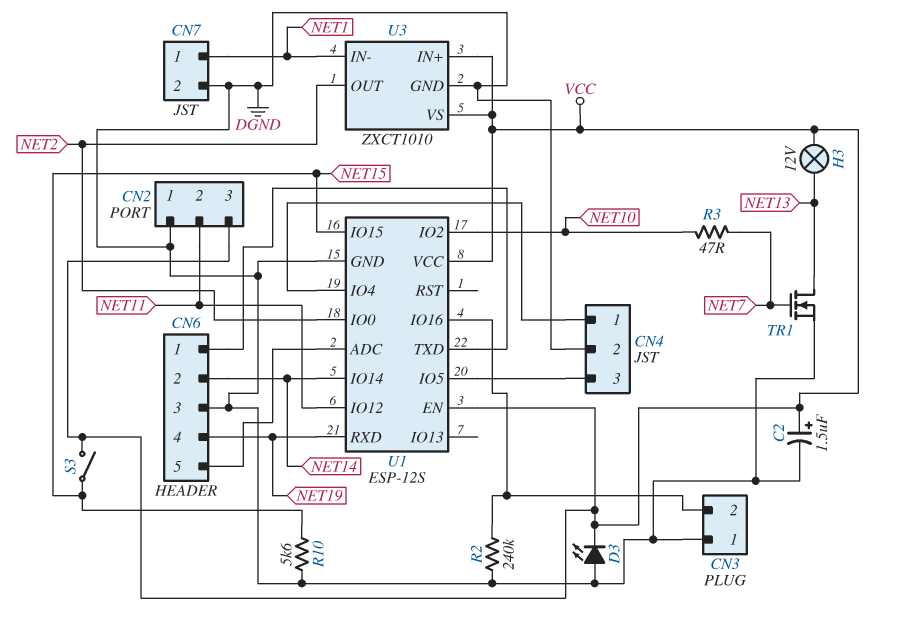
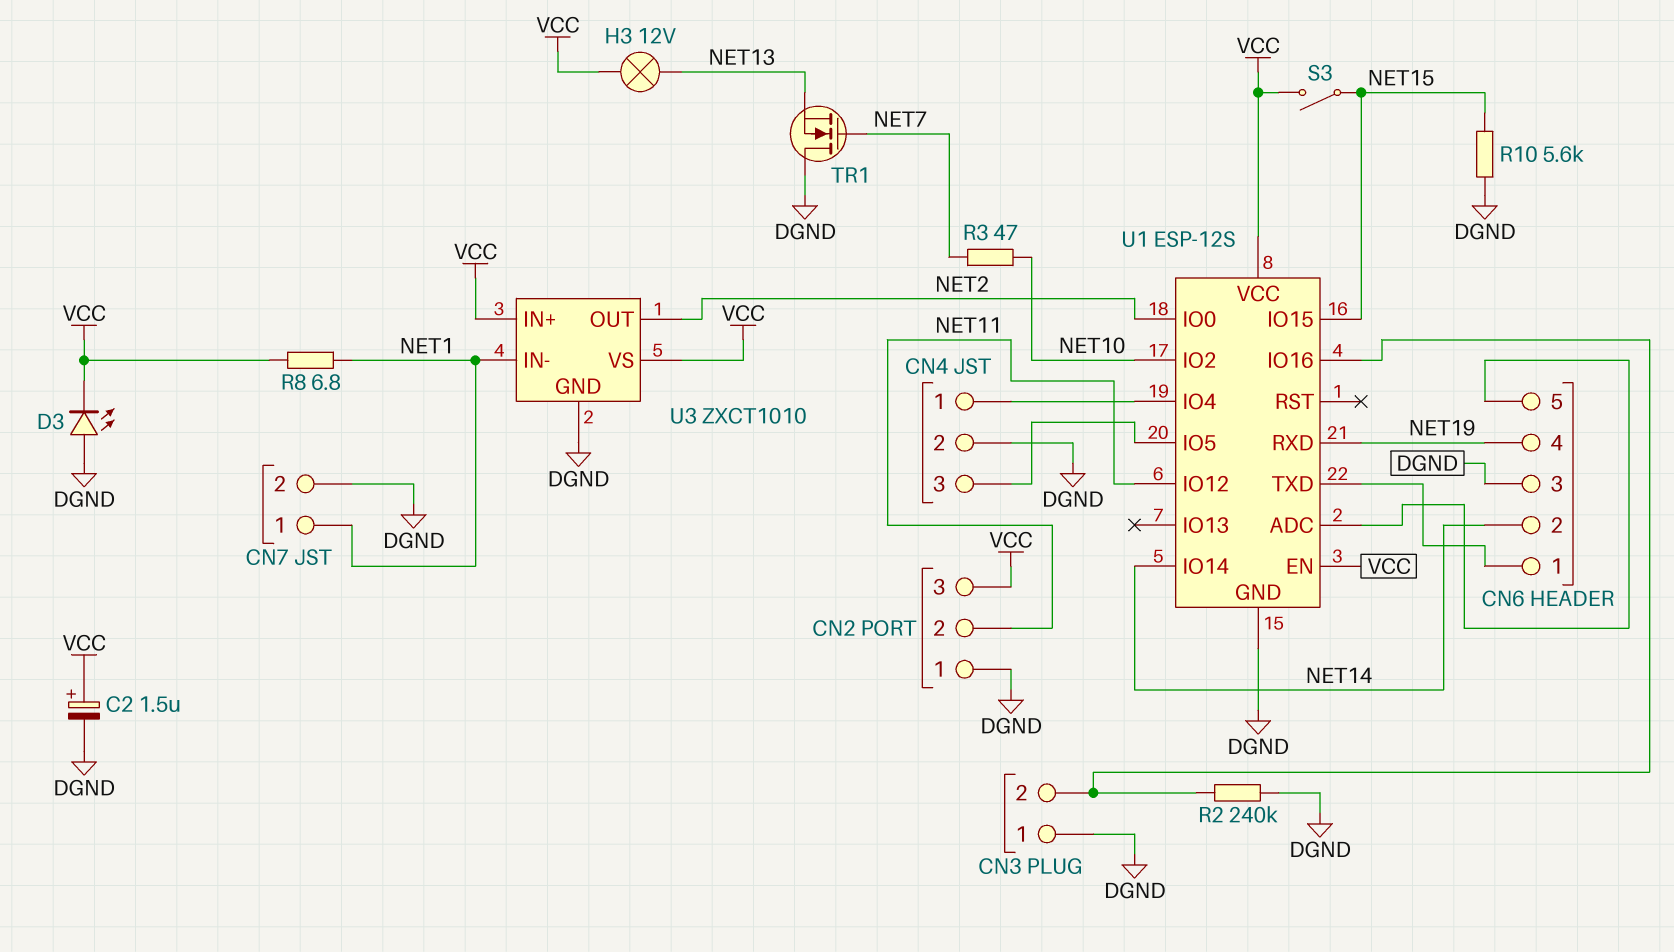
R8: none -> 6.8 (NET1, VCC)
TR1: NMOS (G NET7, D NET13, S DGND) -> NMOS (G NET7, D DGND, S NET13)

